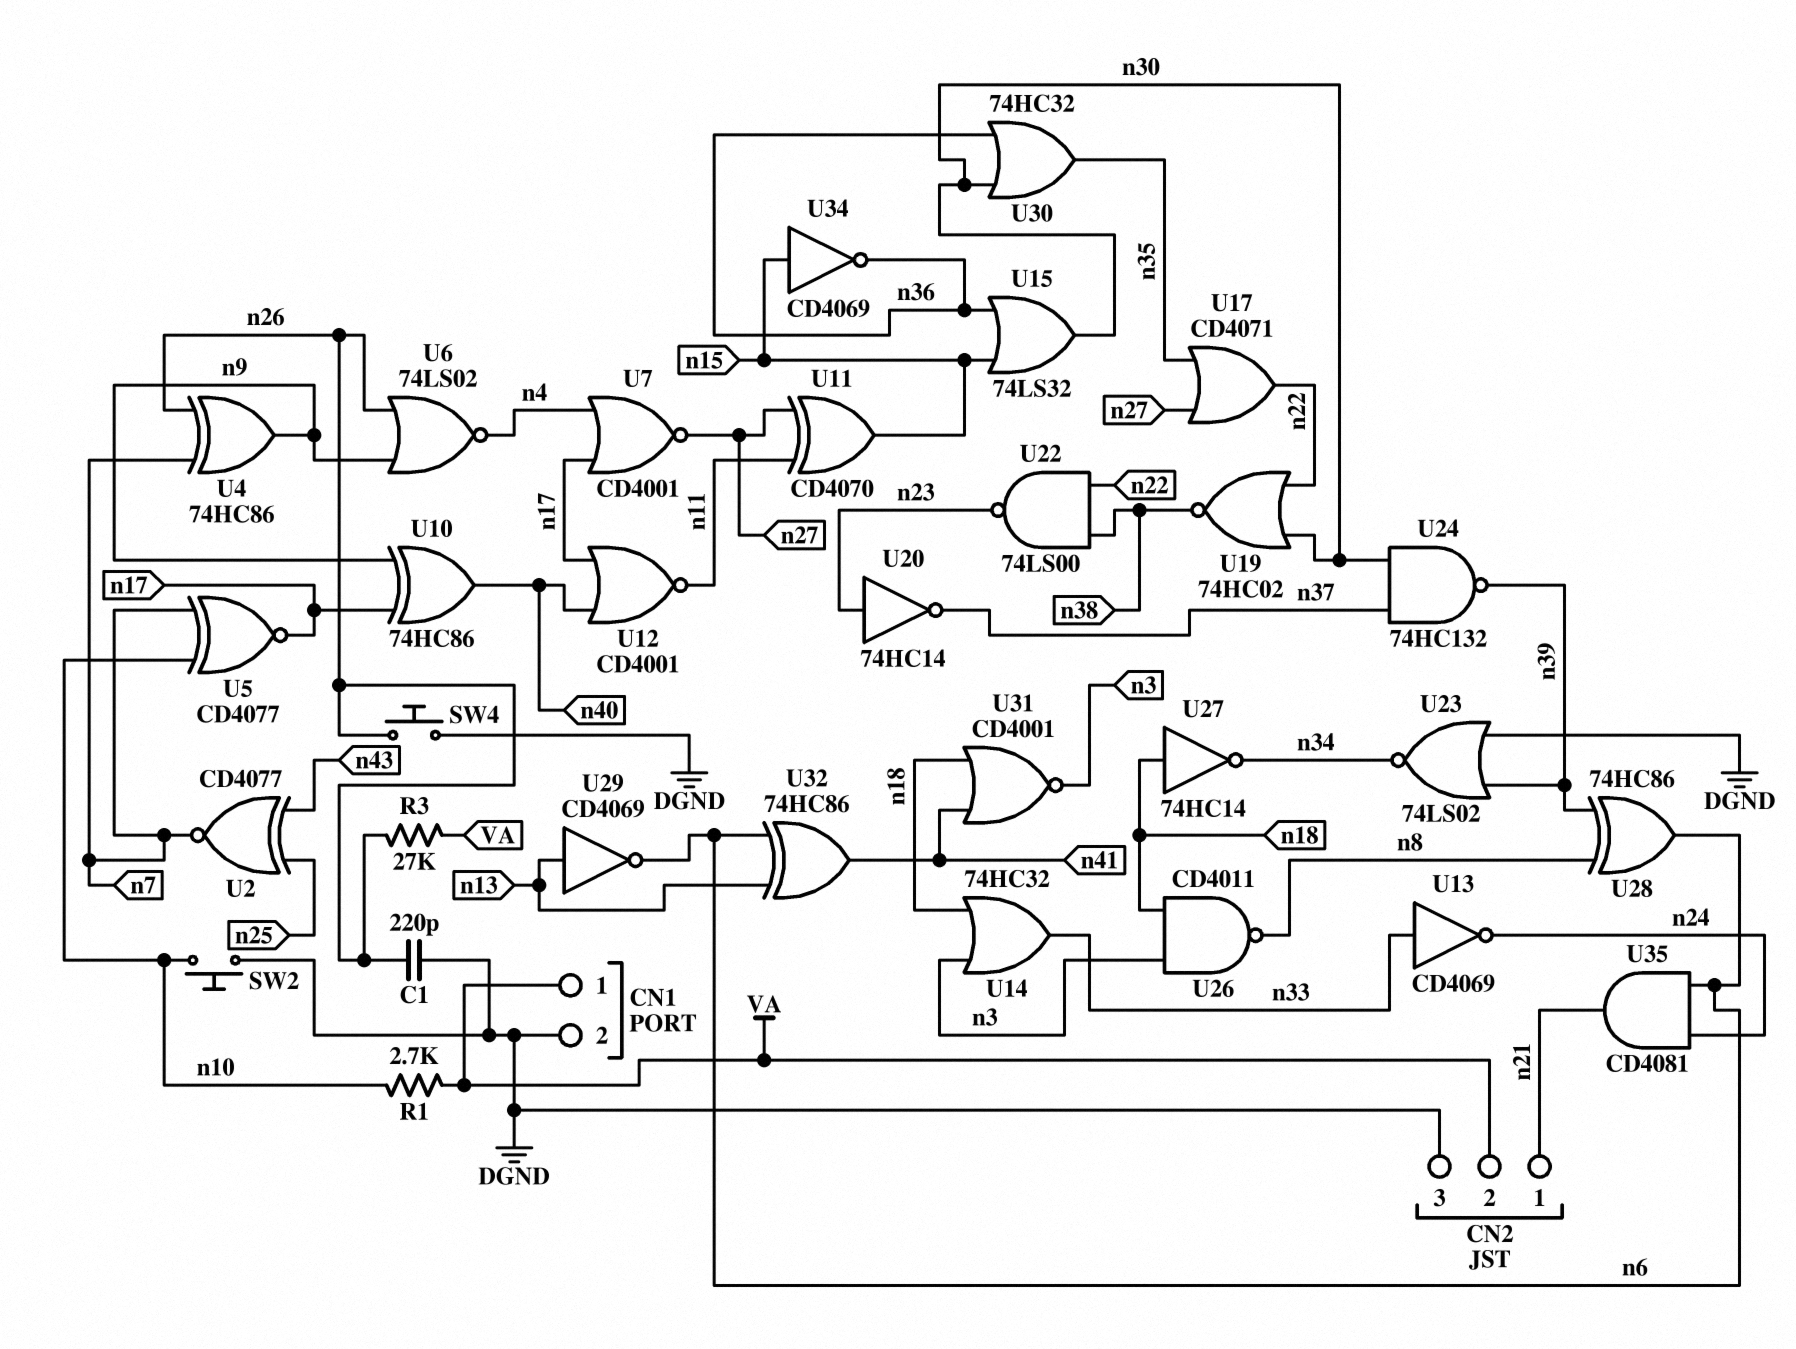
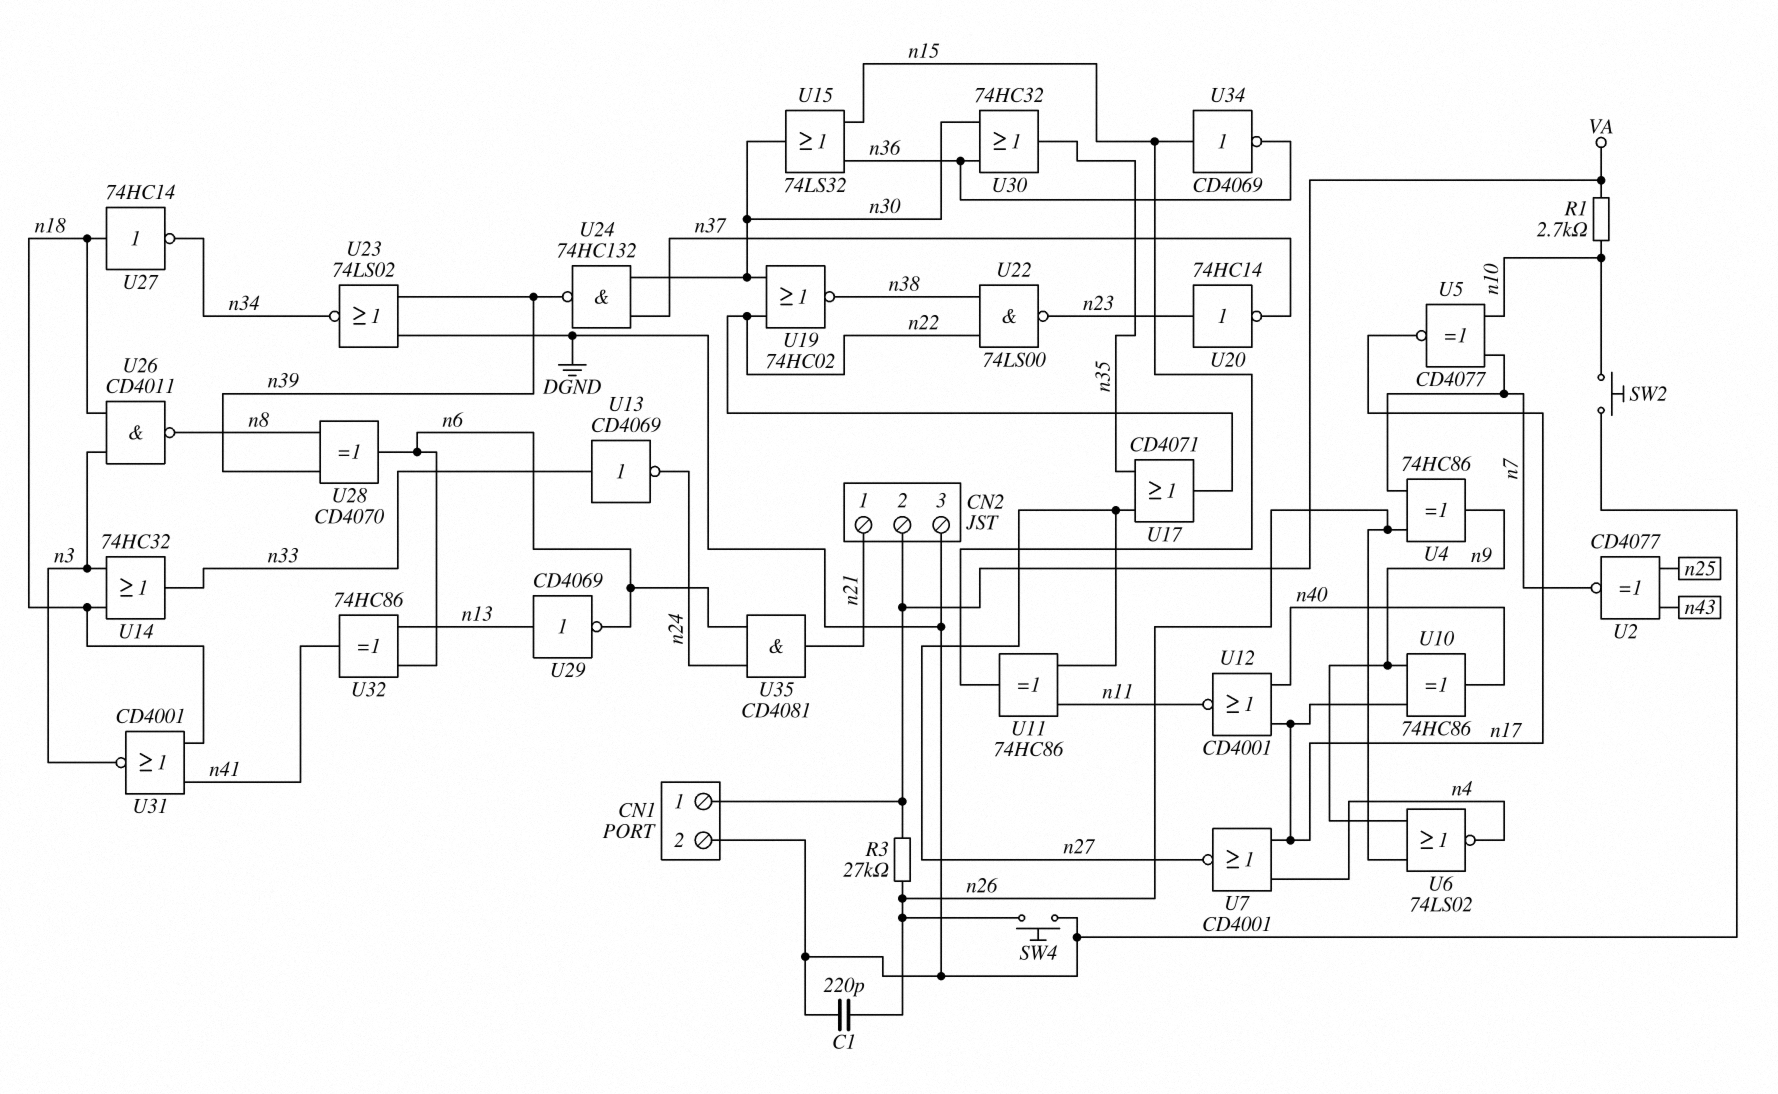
U11: XOR CD4070 (in n11, in n27, out n15) -> XOR 74HC86 (in n11, in n27, out n15)
U28: XOR 74HC86 (in n8, in n39, out n6) -> XOR CD4070 (in n8, in n39, out n6)

